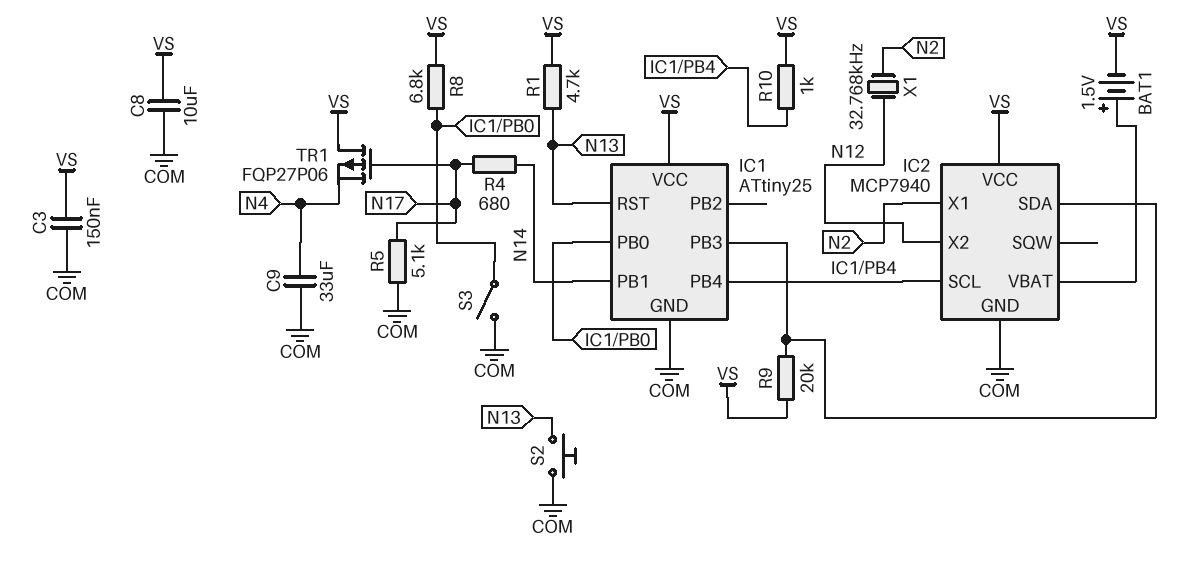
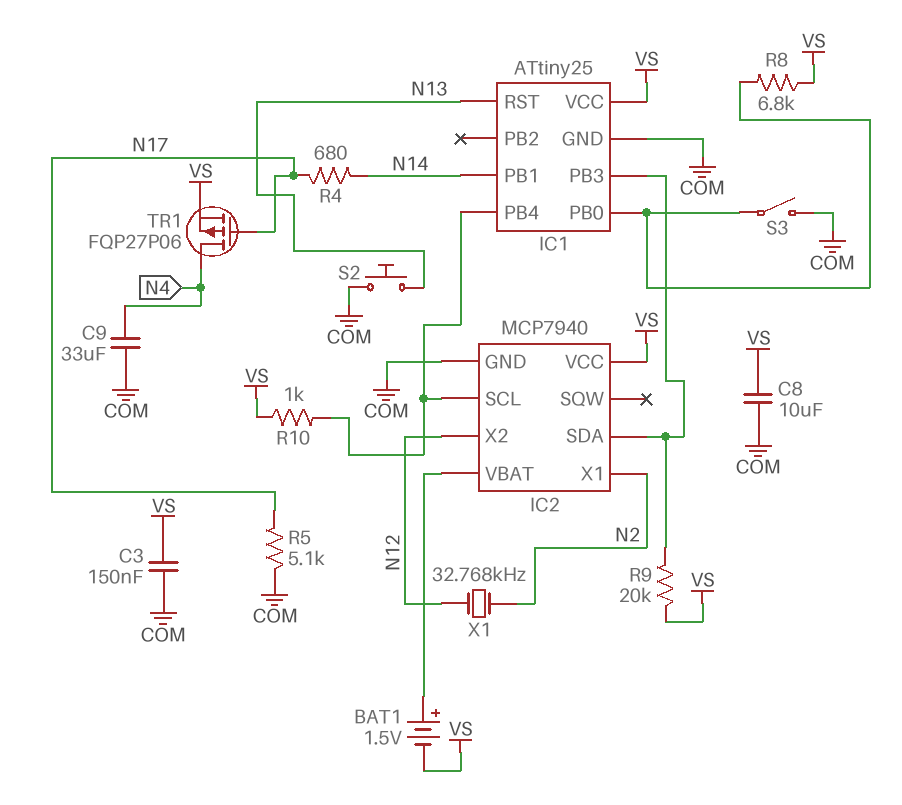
R1: 4.7k (N13, VS) -> none
TR1: PMOS FQP27P06 (G N17, D VS, S N4) -> PMOS FQP27P06 (G N17, D N4, S VS)

